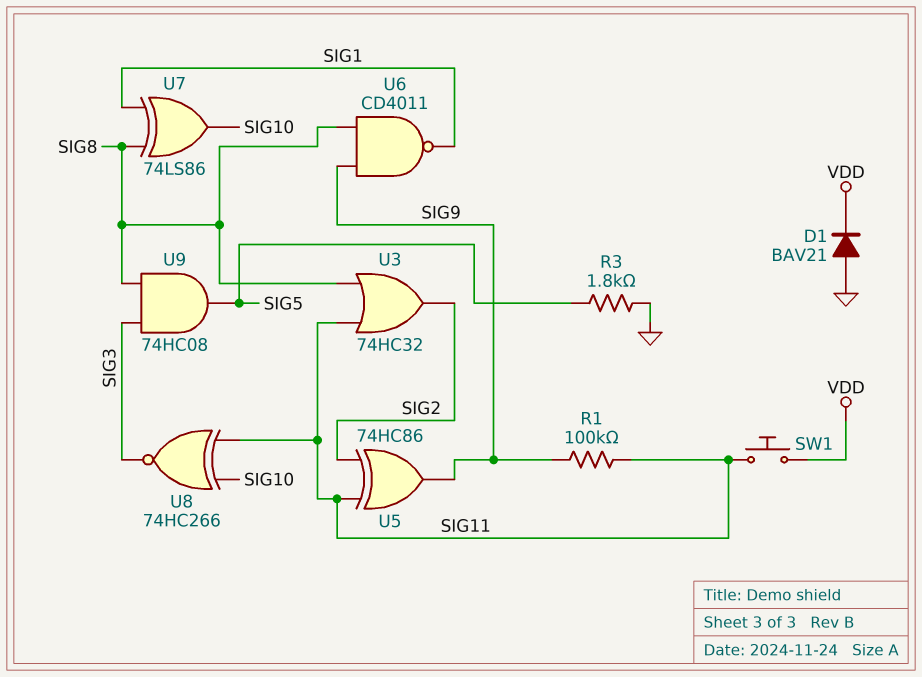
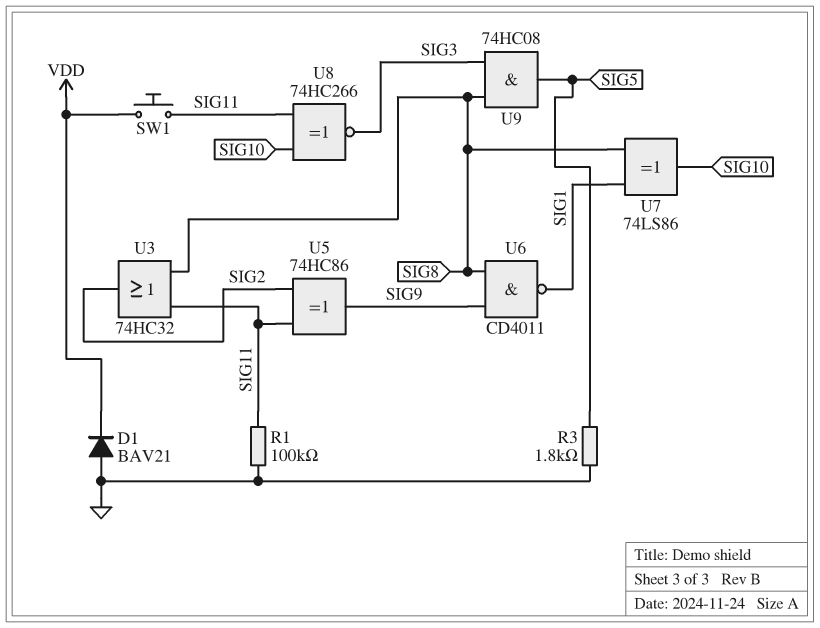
R1: 100k (SIG9, SIG11) -> 100k (GND, SIG11)

